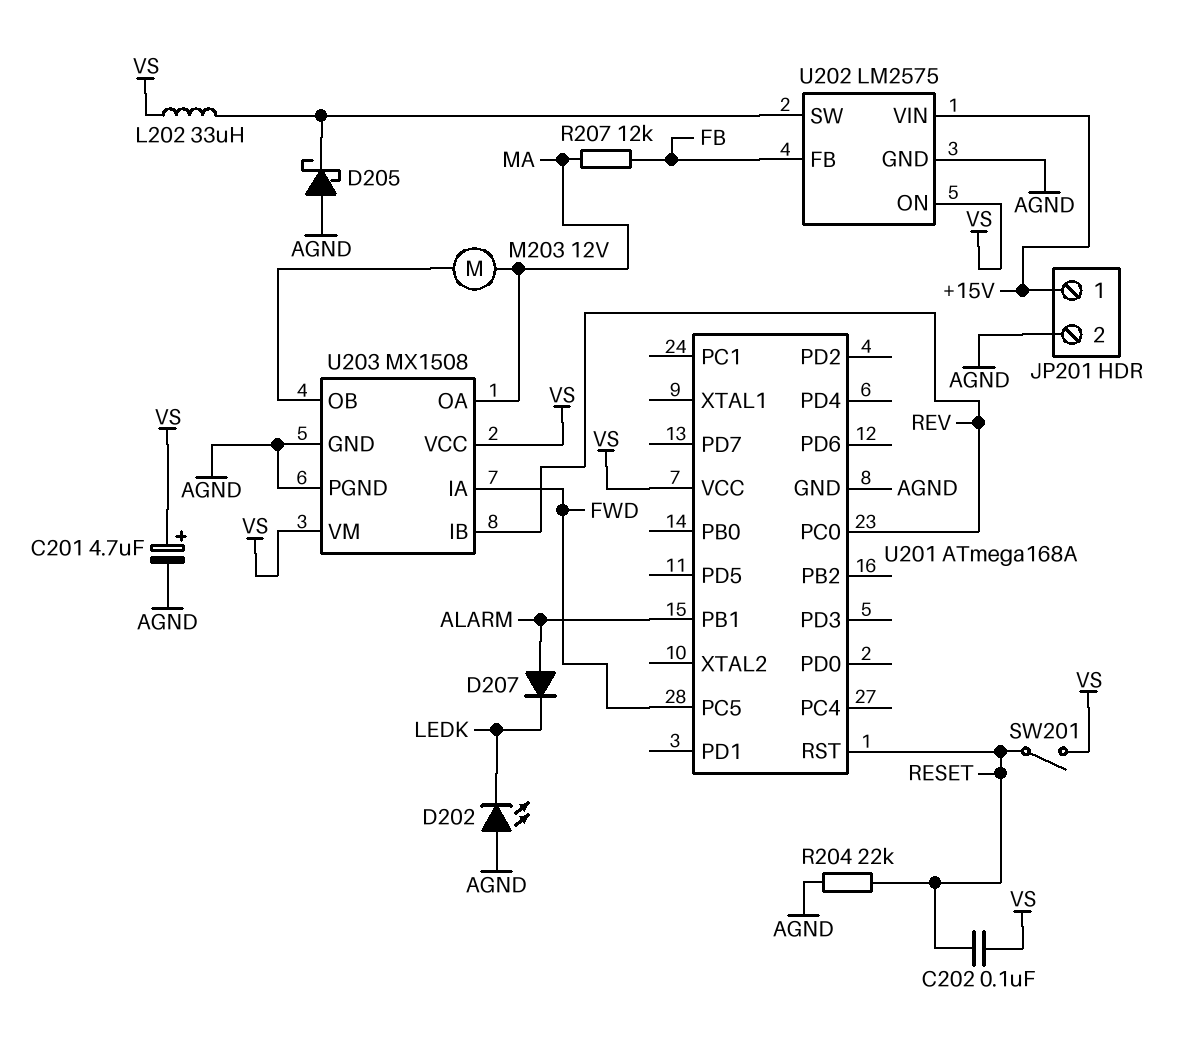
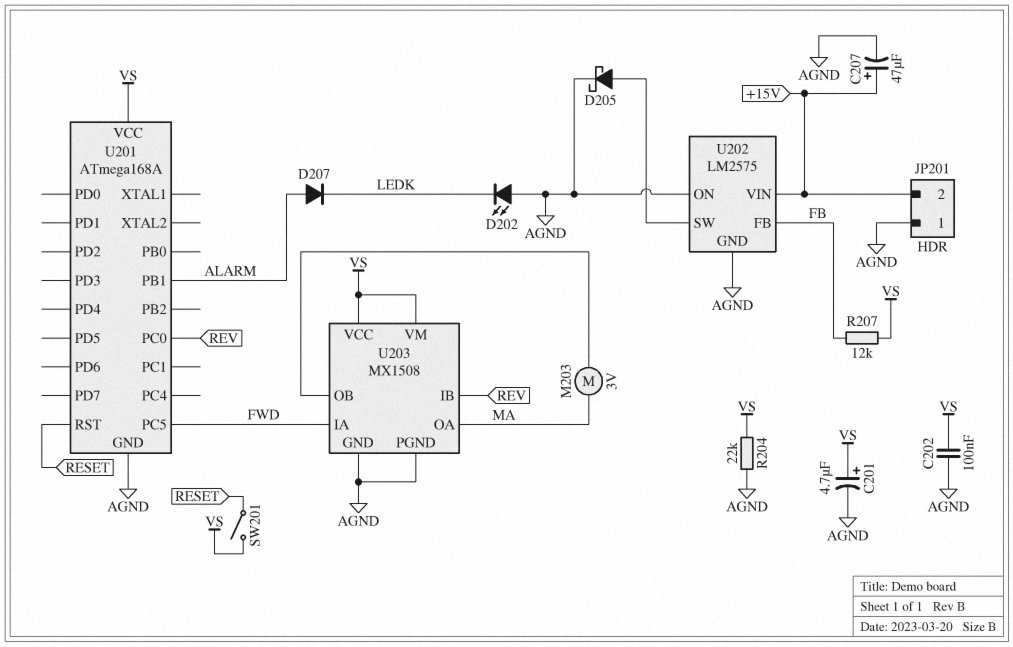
C202: 100nF (RESET, VS) -> 100nF (AGND, VS)
C207: none -> 47uF (plus +15V, minus AGND)
D205: schottky (A AGND, K U202/SW) -> schottky (A U202/SW, K AGND)
JP201 pin 1: +15V -> AGND
JP201 pin 2: AGND -> +15V
L202: 33uH (U202/SW, VS) -> none
M203: motor 12V (MA, U203/OB) -> motor 3V (MA, U203/OB)
R204: 22k (AGND, RESET) -> 22k (AGND, VS)
R207: 12k (FB, MA) -> 12k (FB, VS)
U202 pin ON: VS -> AGND

